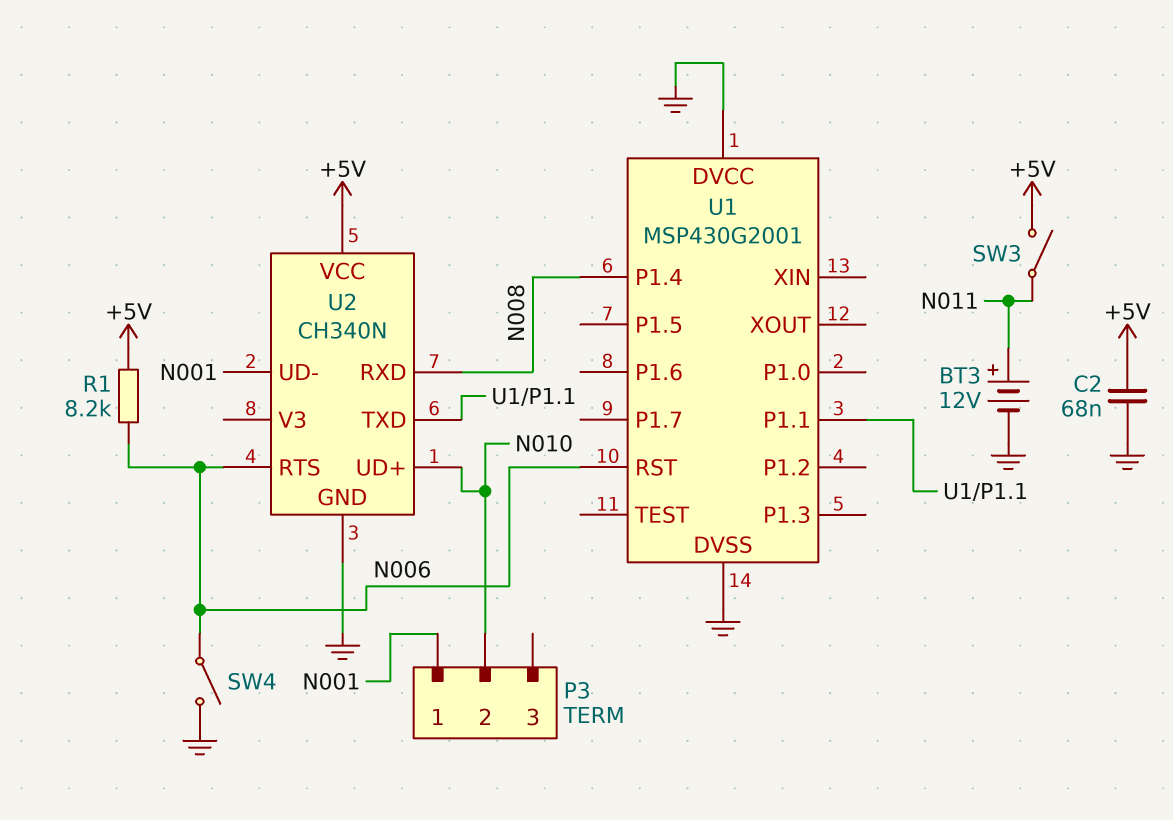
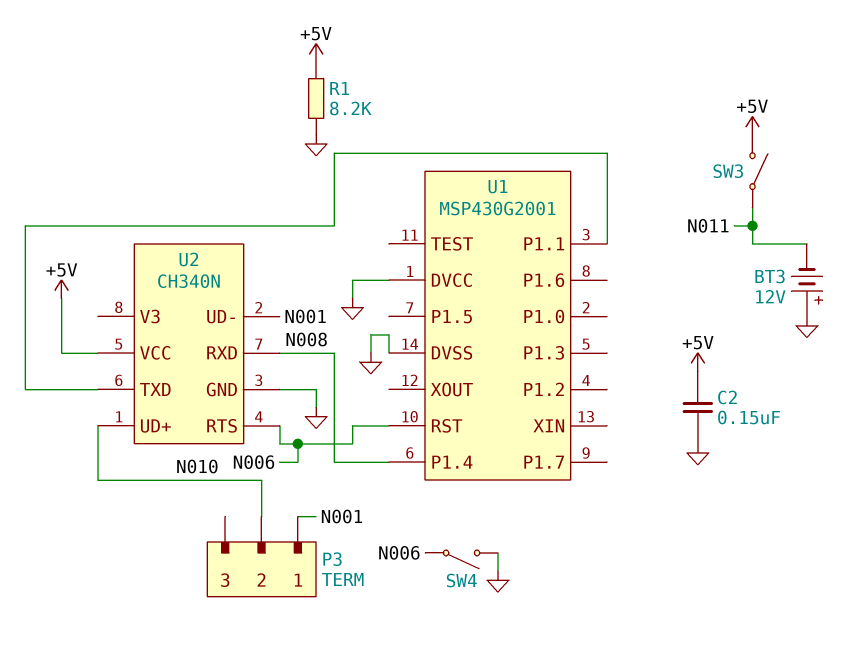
BT3: 12V (plus N011, minus GND) -> 12V (plus GND, minus N011)
C2: 68nF (+5V, GND) -> 150nF (+5V, GND)
R1: 8.2k (+5V, N006) -> 8.2k (+5V, GND)

